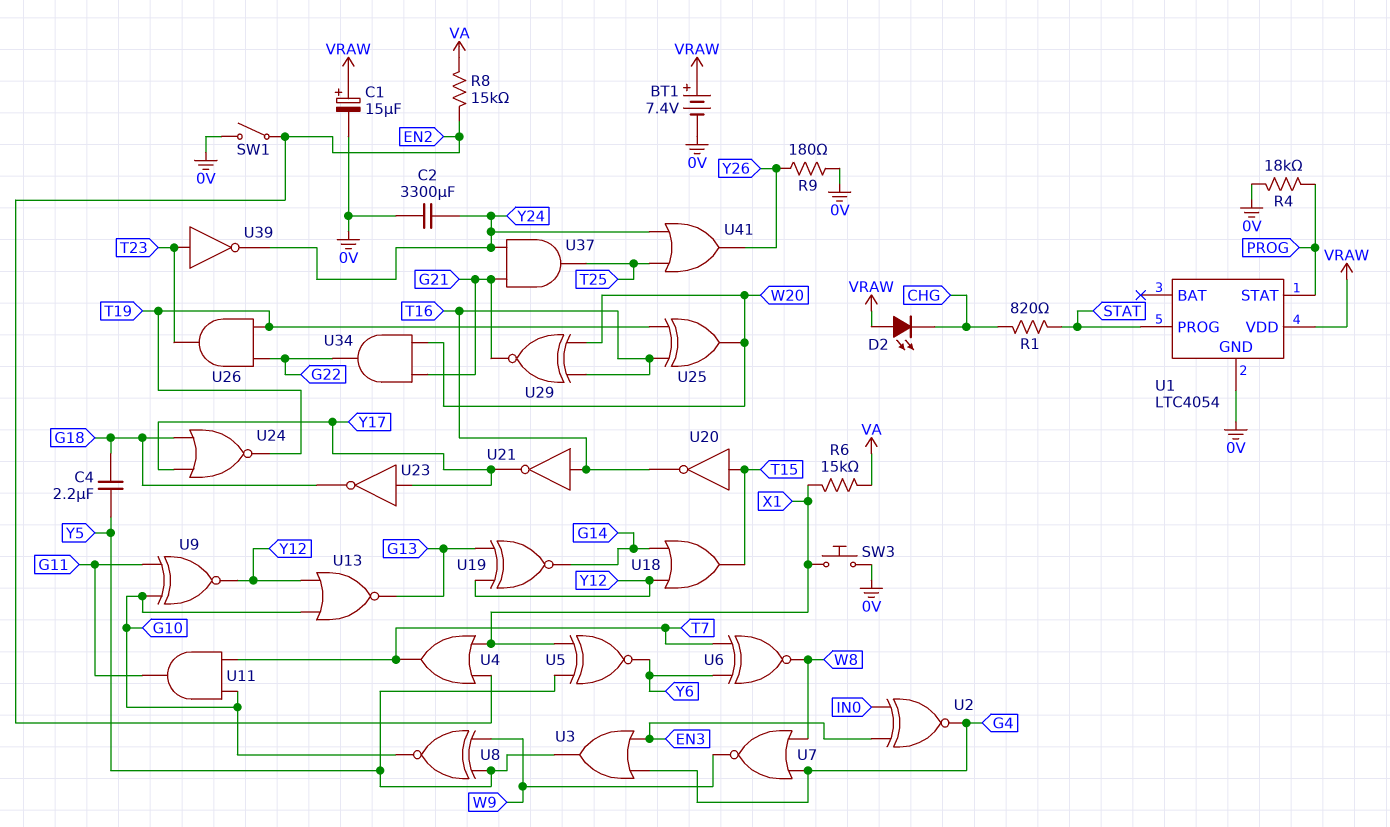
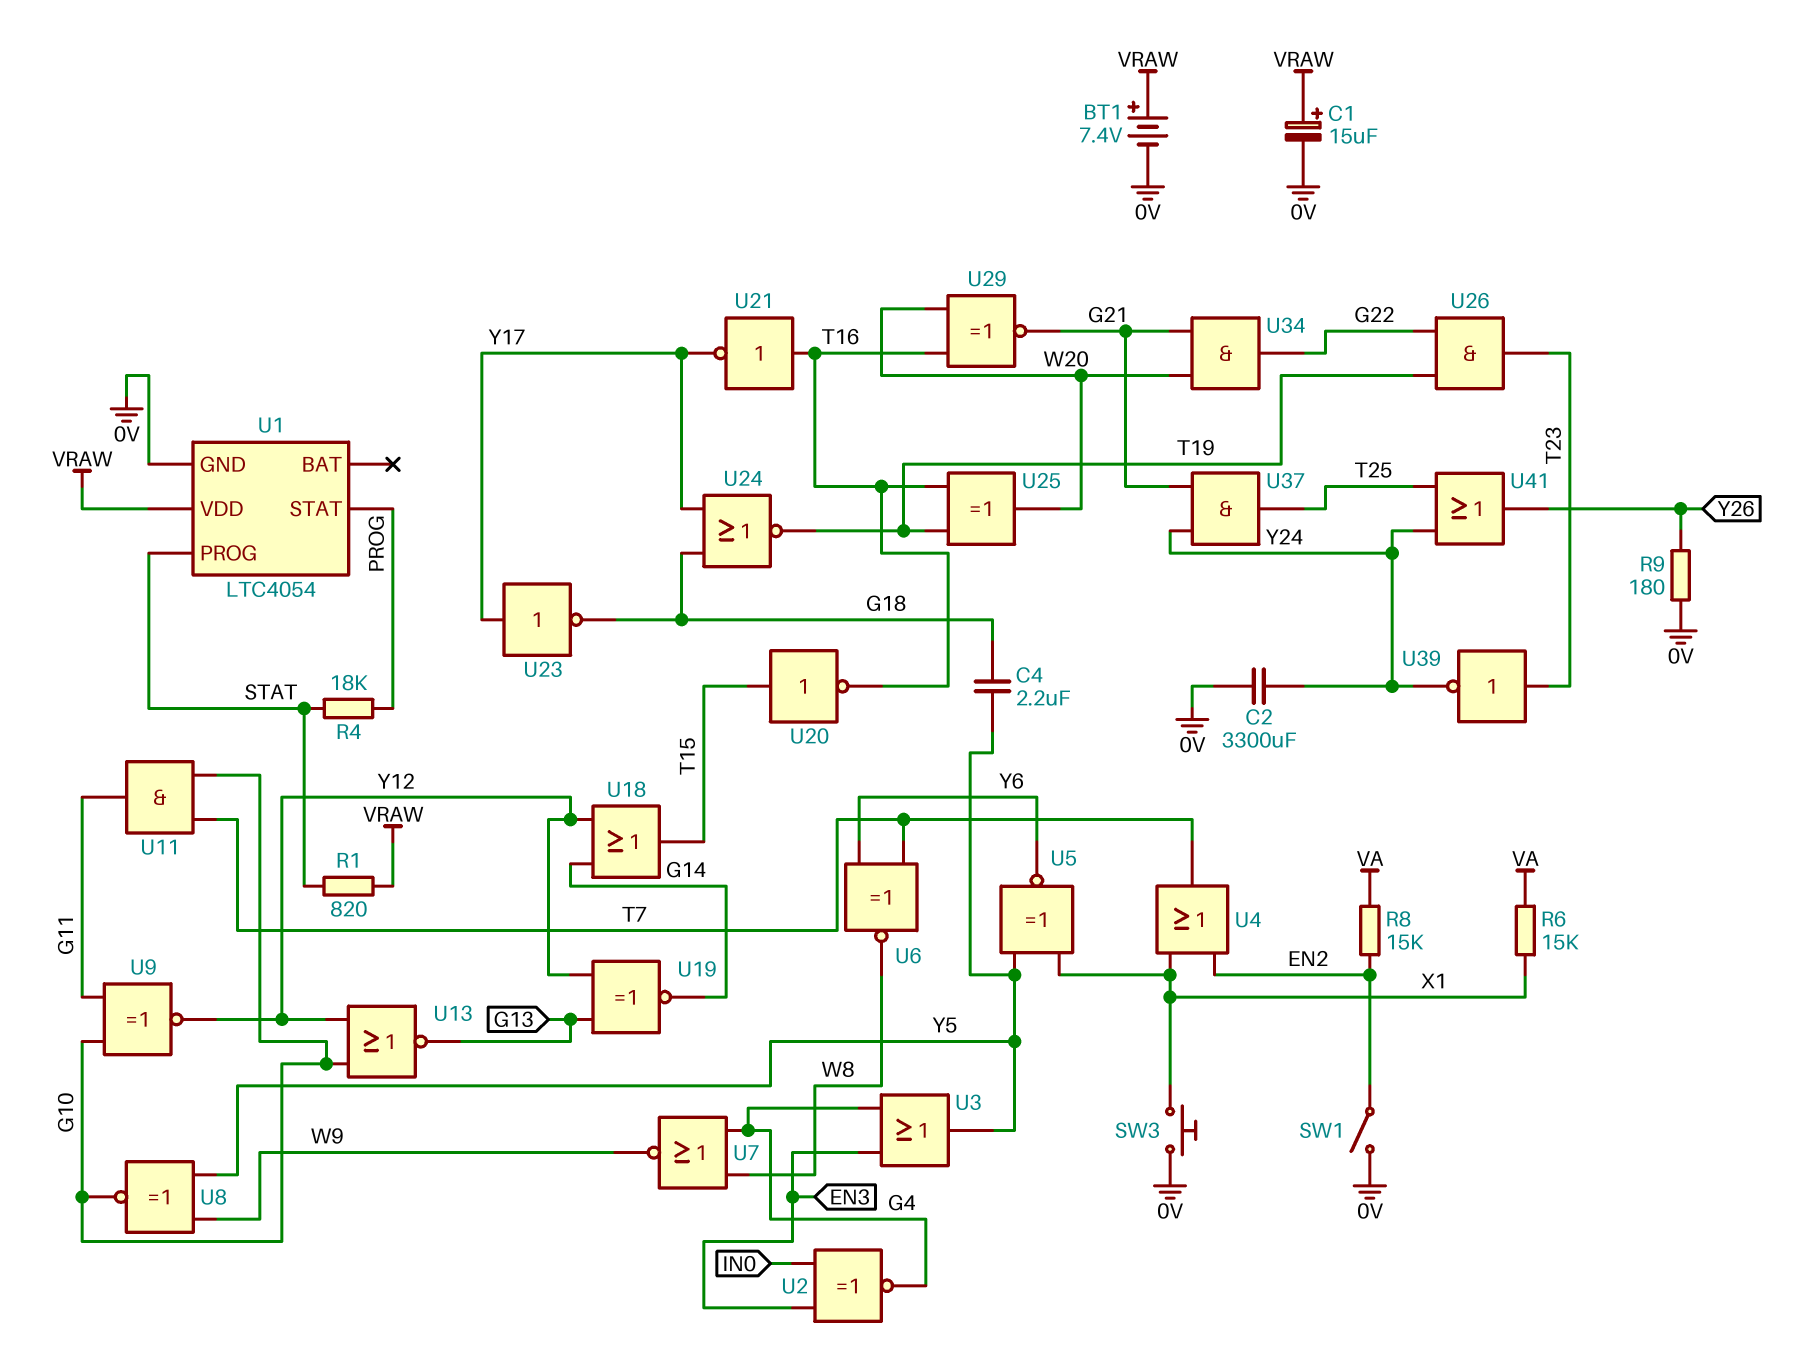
D2: LED (A VRAW, K CHG) -> none
R1: 820 (CHG, STAT) -> 820 (STAT, VRAW)
R4: 18k (0V, PROG) -> 18k (PROG, STAT)

